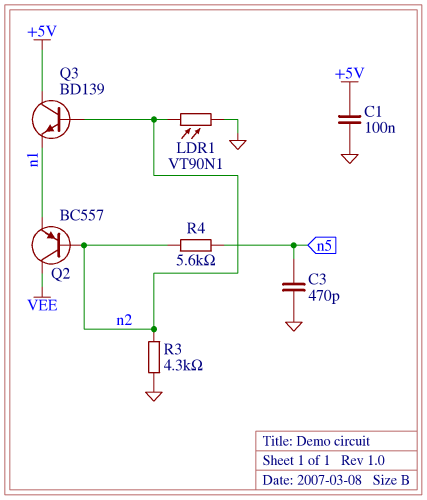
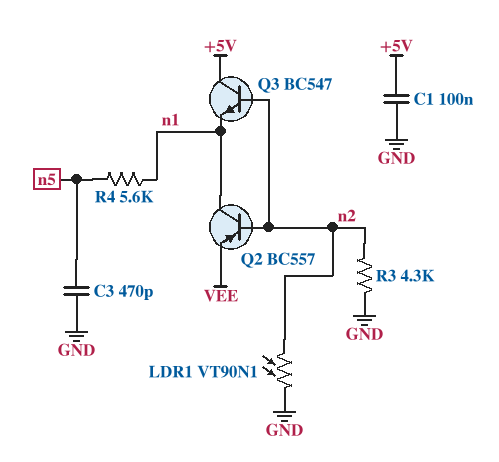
Q2: PNP BC557 (B n2, C VEE, E n1) -> PNP BC557 (B n2, C n1, E VEE)
Q3: NPN BD139 (B n2, C +5V, E n1) -> NPN BC547 (B n2, C +5V, E n1)
R4: 5.6k (n2, n5) -> 5.6k (n1, n5)

